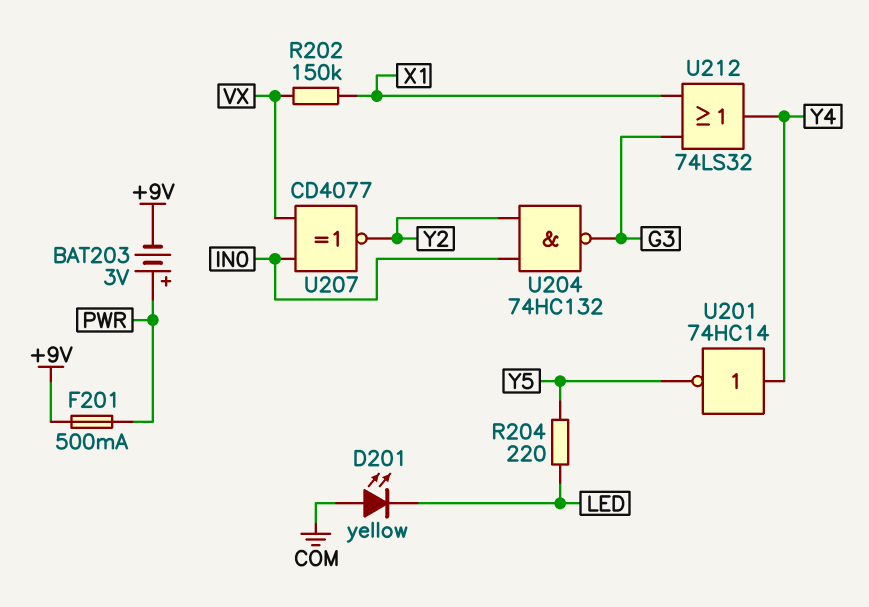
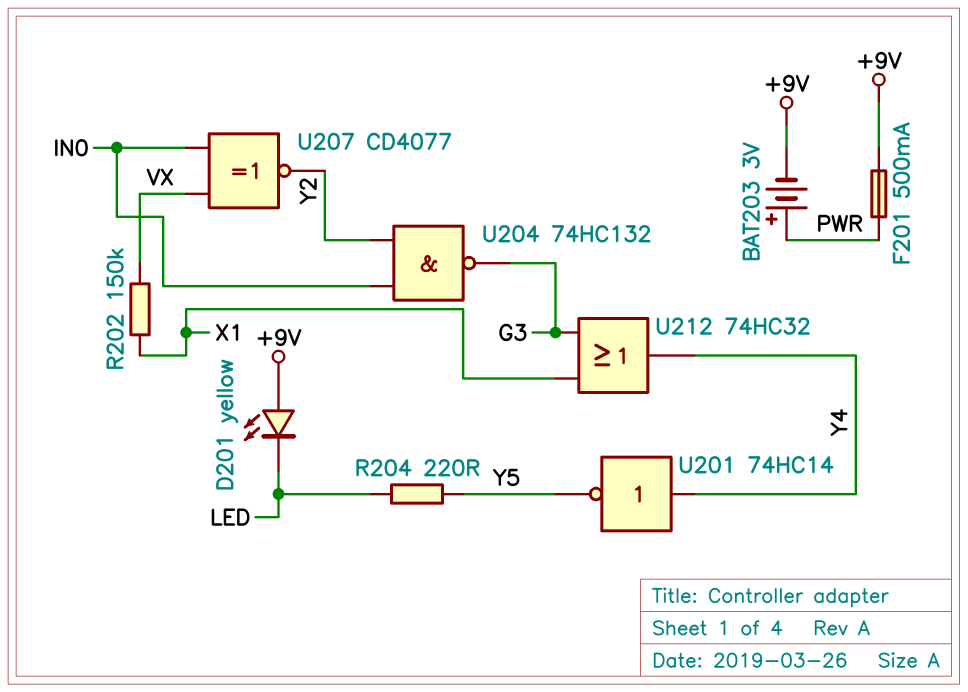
D201: LED yellow (A COM, K LED) -> LED yellow (A +9V, K LED)
U212: OR 74LS32 (in G3, in X1, out Y4) -> OR 74HC32 (in G3, in X1, out Y4)

